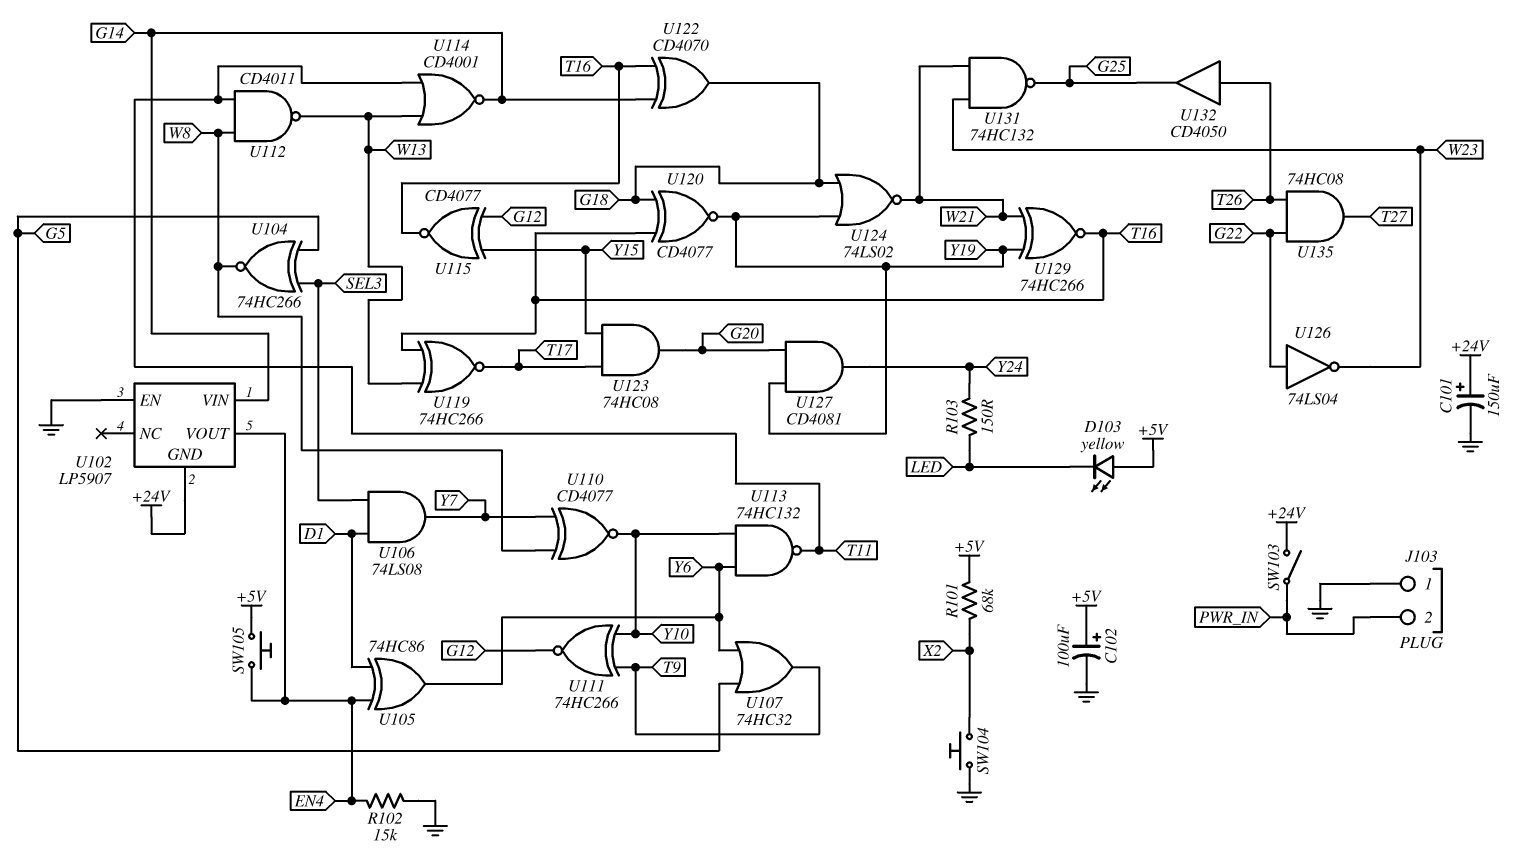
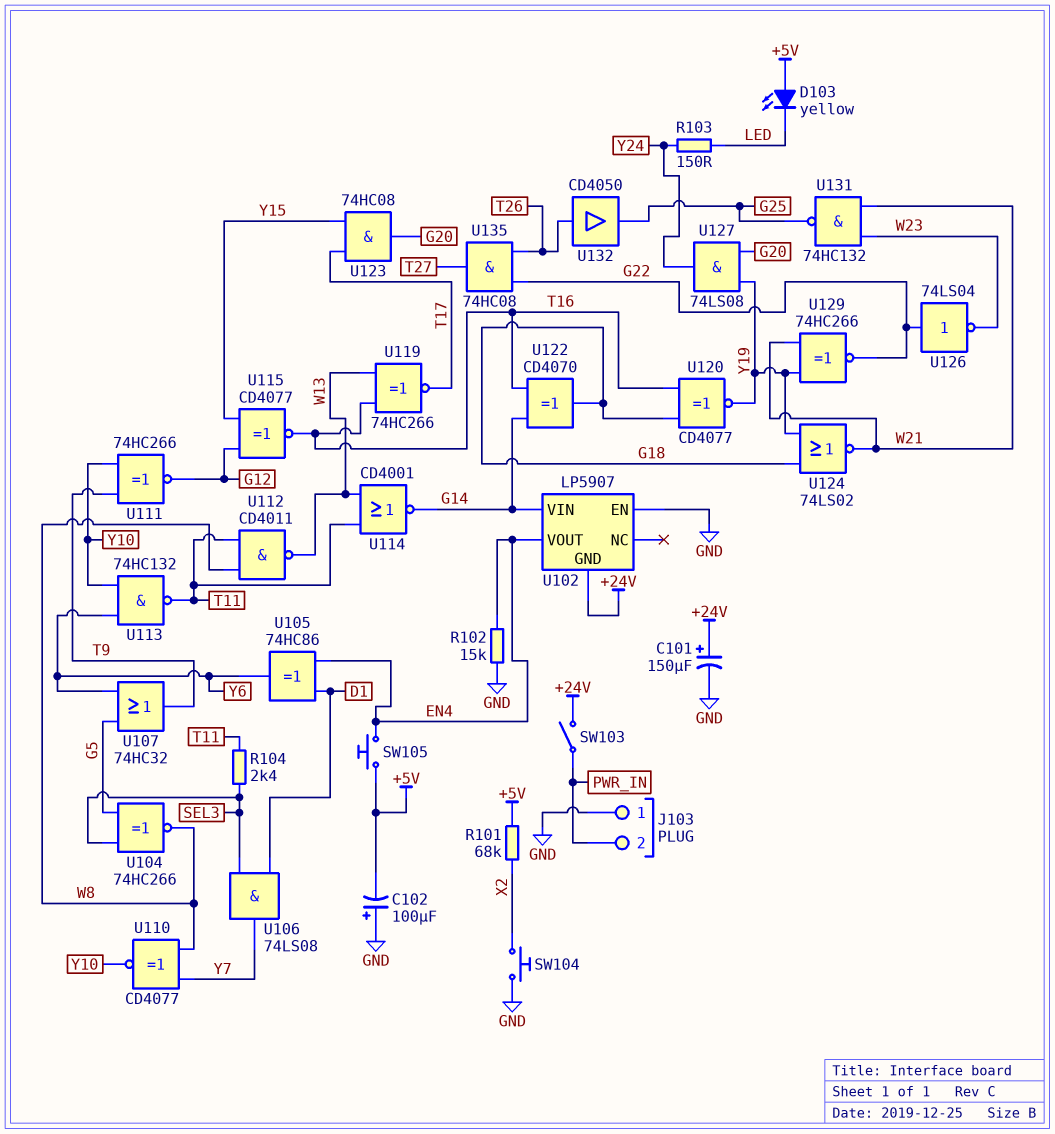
C102: 100uF (plus +5V, minus GND) -> 100uF (plus GND, minus +5V)
R104: none -> 2.4k (SEL3, T11)
U127: AND CD4081 (in G20, in Y19, out Y24) -> AND 74LS08 (in G20, in Y19, out Y24)
U129: XNOR 74HC266 (in W21, in Y19, out T16) -> XNOR 74HC266 (in W21, in Y19, out G22)

